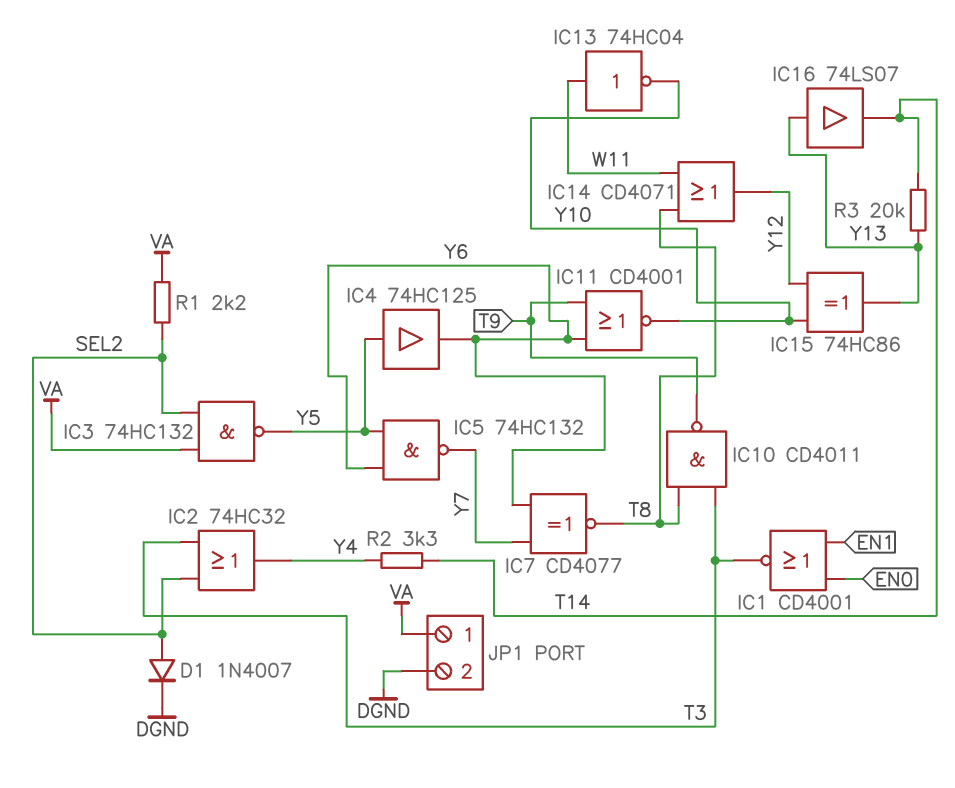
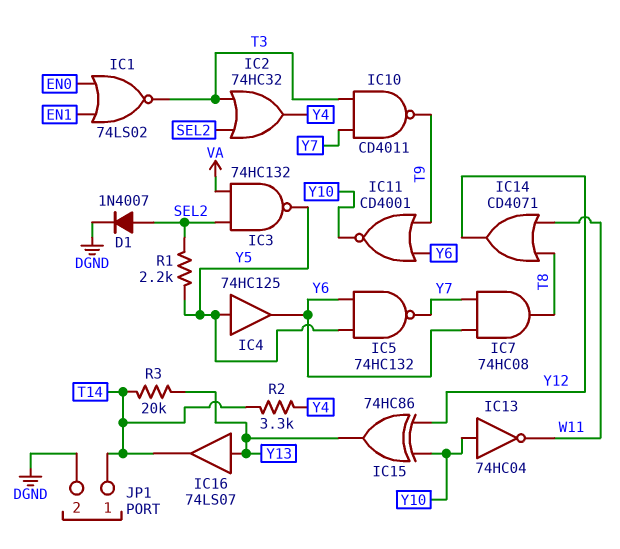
IC1: NOR CD4001 (in EN0, in EN1, out T3) -> NOR 74LS02 (in EN0, in EN1, out T3)
IC7: XNOR CD4077 (in Y6, in Y7, out T8) -> AND 74HC08 (in Y6, in Y7, out T8)
IC10: NAND CD4011 (in T3, in T8, out T9) -> NAND CD4011 (in T3, in Y7, out T9)
IC13: NOT 74HC04 (in W11, out Y10) -> NOT 74HC04 (in Y10, out W11)
JP1 pin 1: VA -> T14
R1: 2.2k (SEL2, VA) -> 2.2k (SEL2, Y5)

